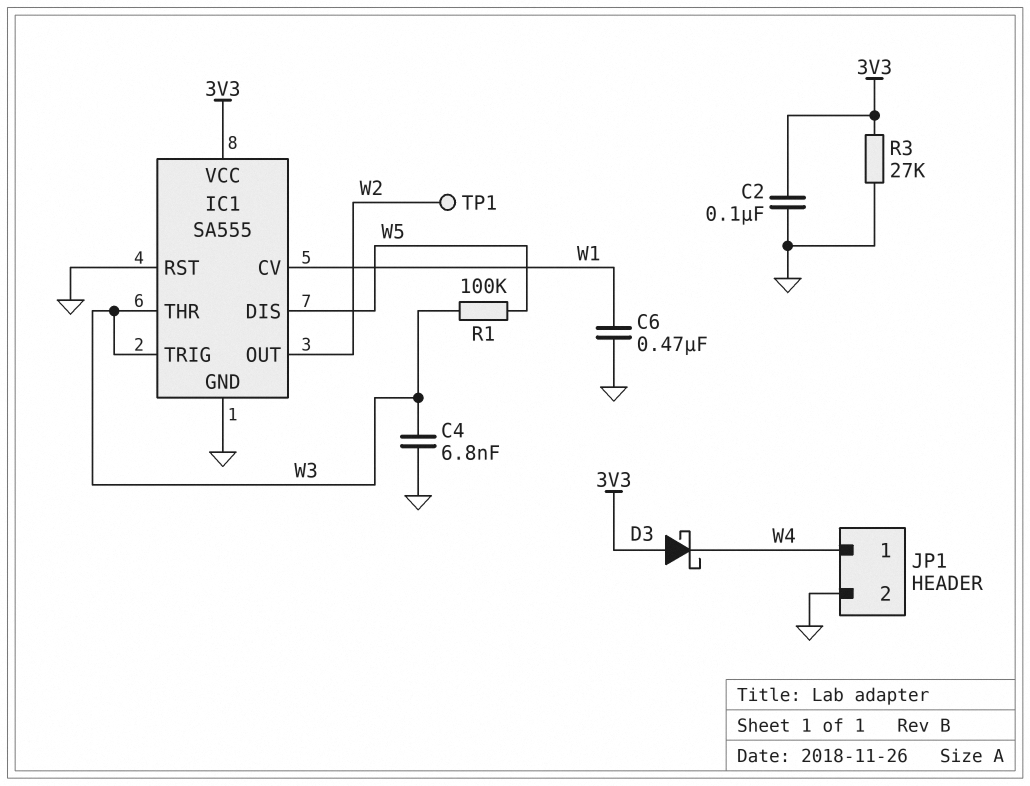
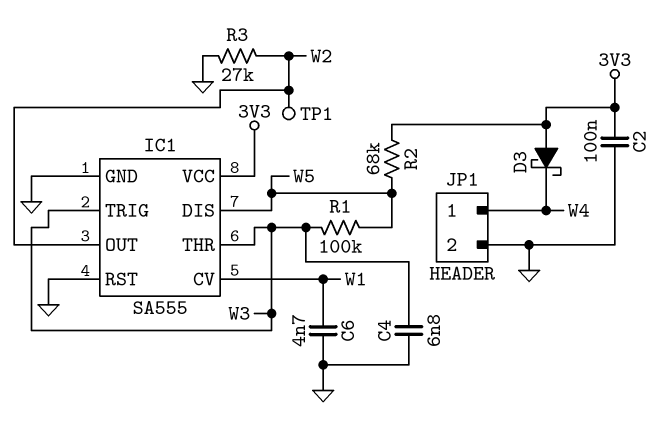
C6: 470nF (GND, W1) -> 4.7nF (GND, W1)
R2: none -> 68k (3V3, W5)
R3: 27k (3V3, GND) -> 27k (GND, W2)

